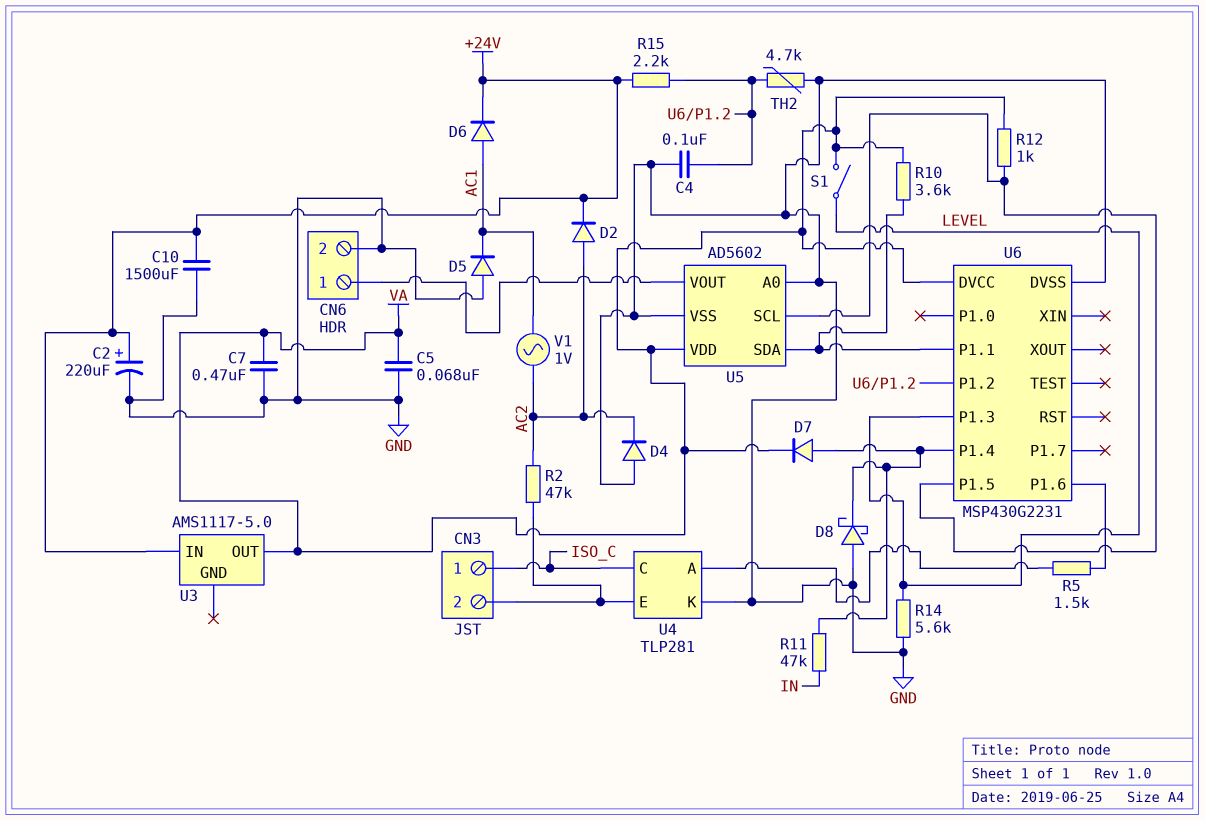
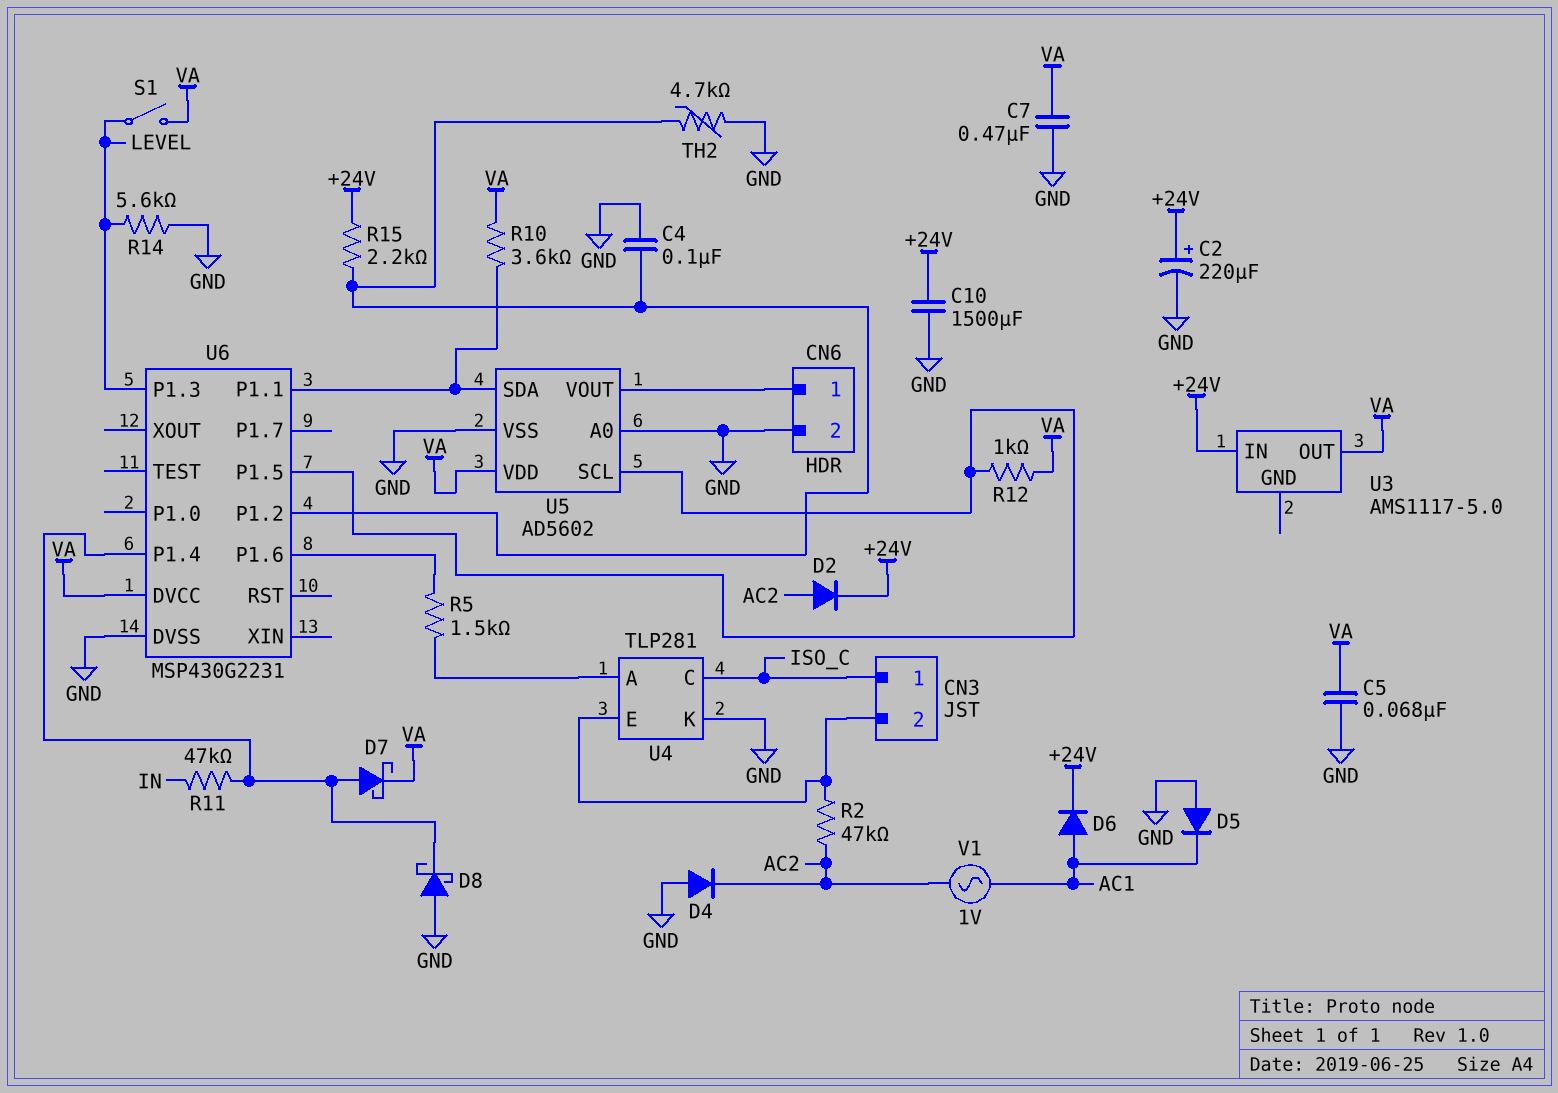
D7: diode (A U6/P1.4, K VA) -> schottky (A U6/P1.4, K VA)

